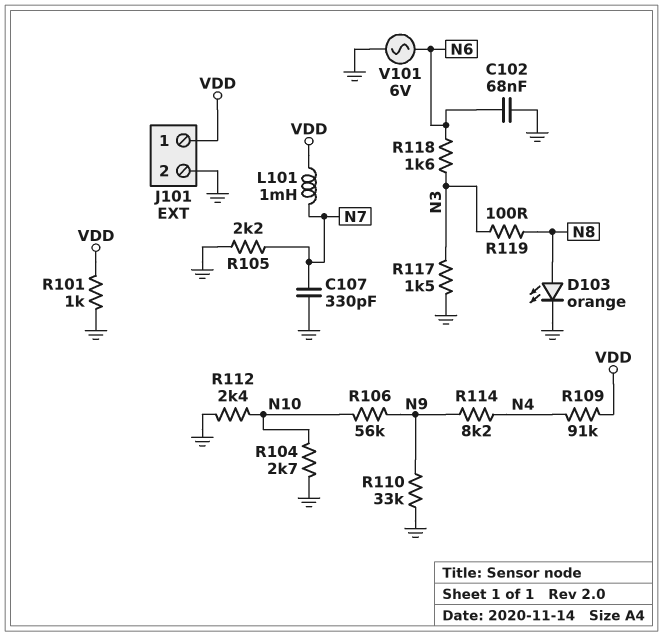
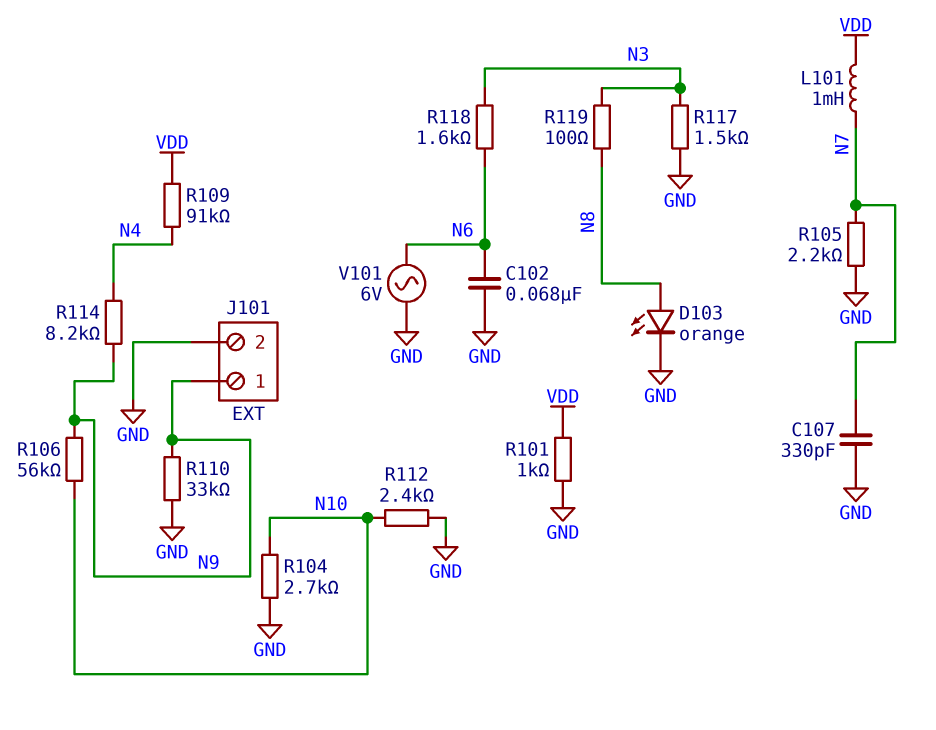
J101 pin 1: VDD -> N9

